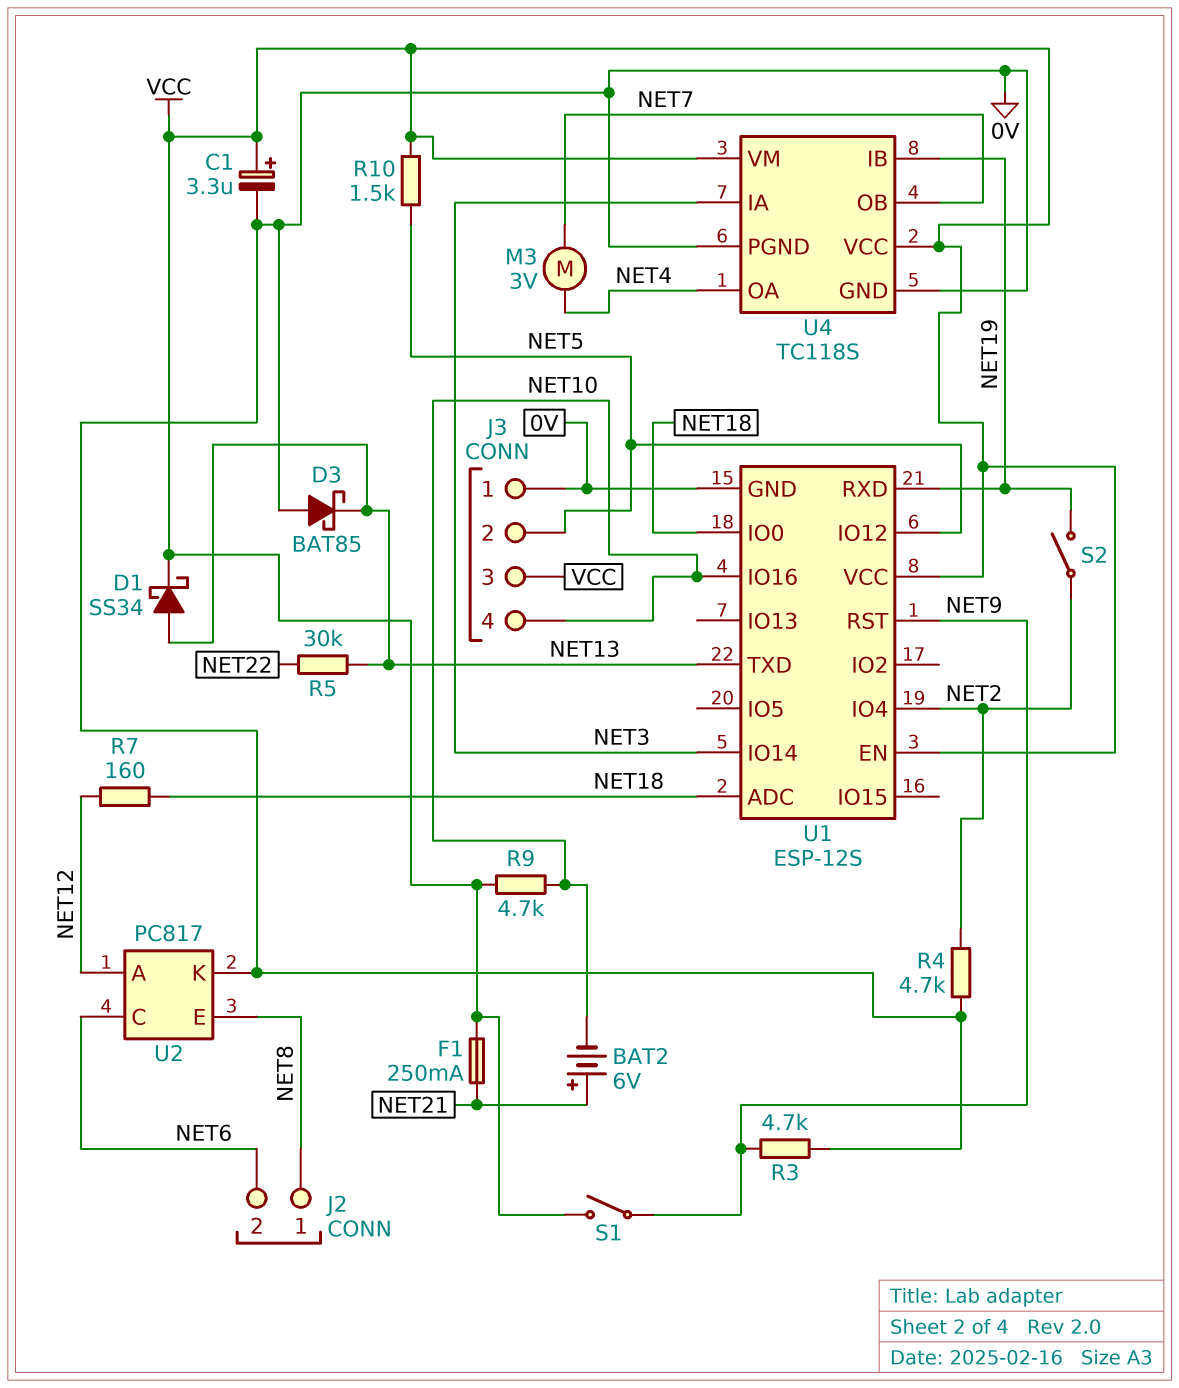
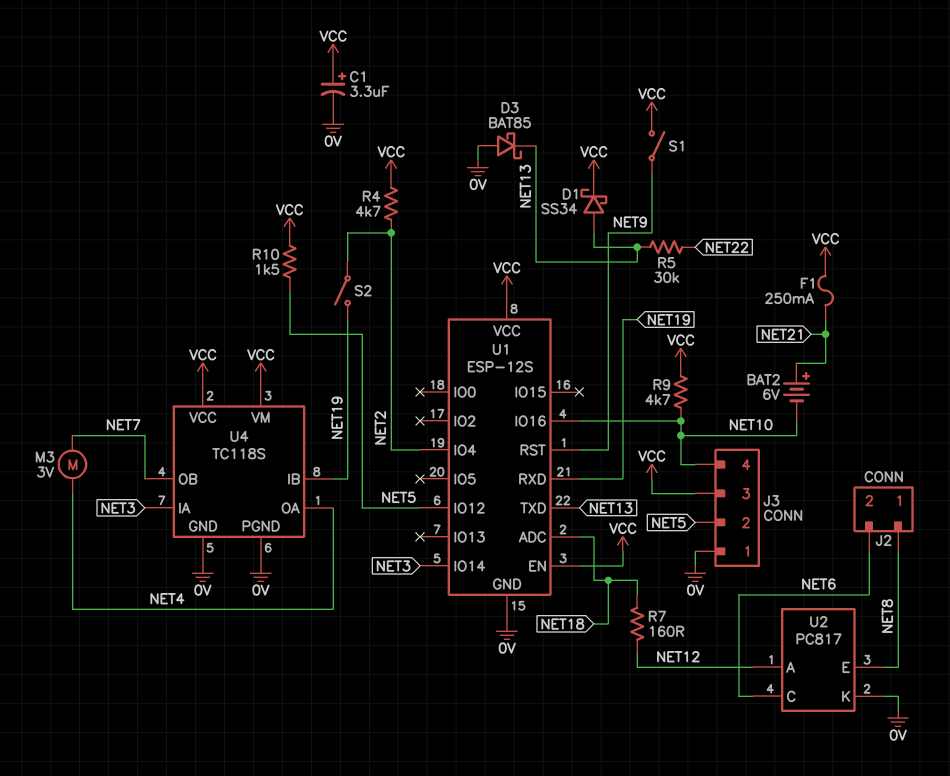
R3: 4.7k (0V, NET9) -> none
R4: 4.7k (0V, NET2) -> 4.7k (NET2, VCC)
U1 pin IO0: NET18 -> none

